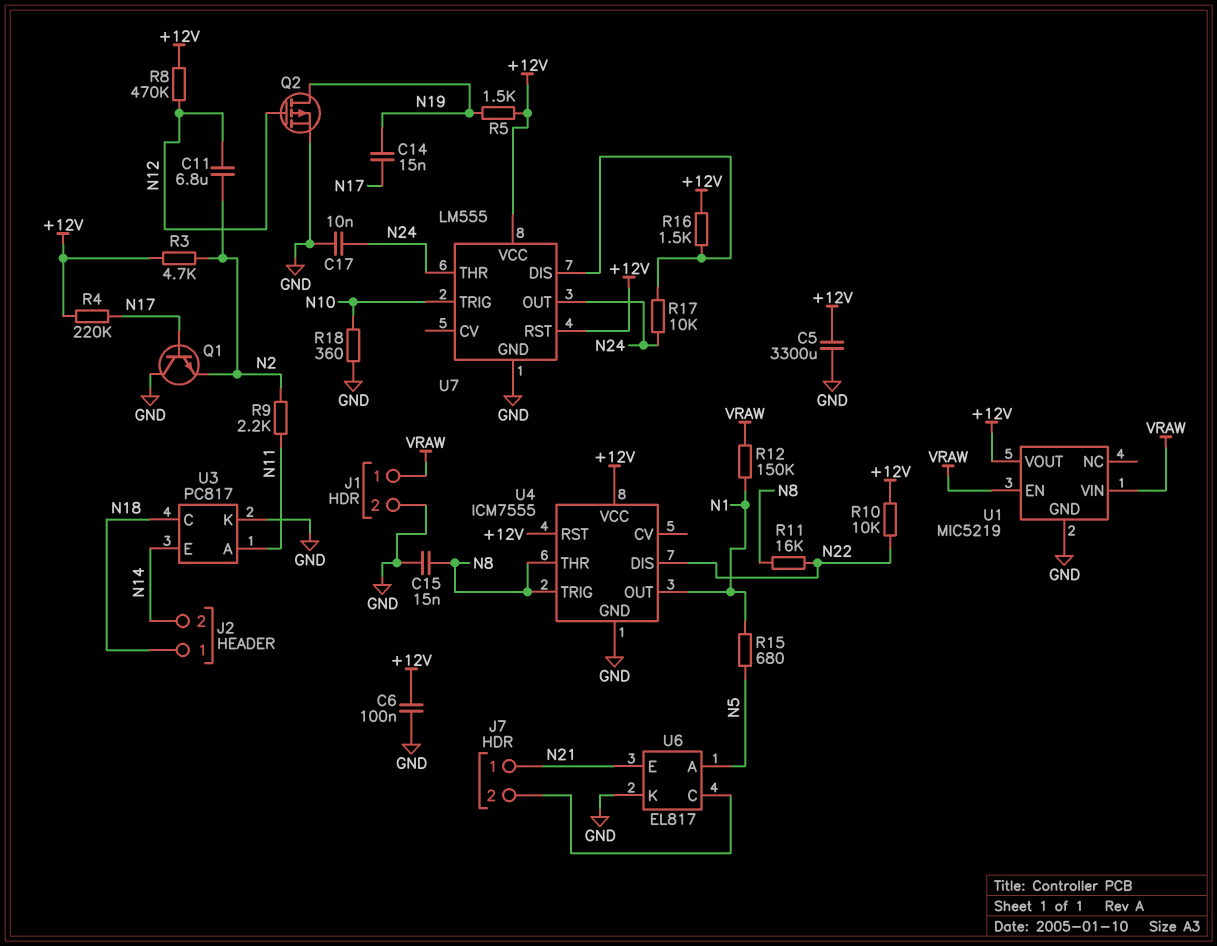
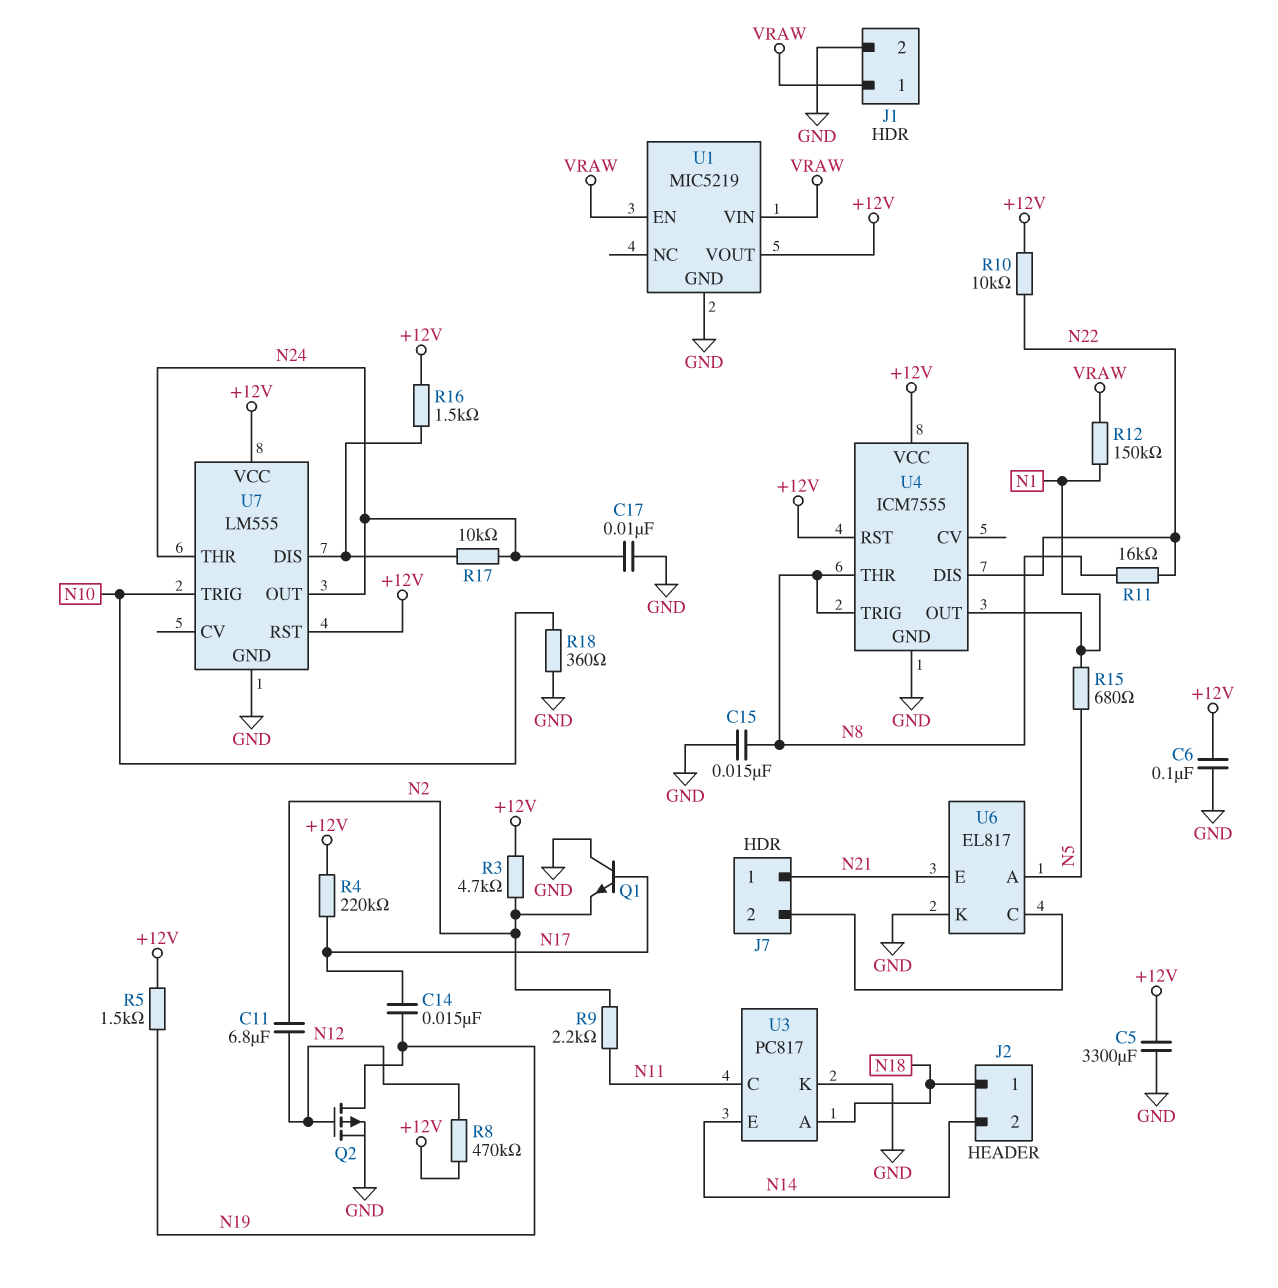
U3 pin A: N11 -> N18
U3 pin C: N18 -> N11

